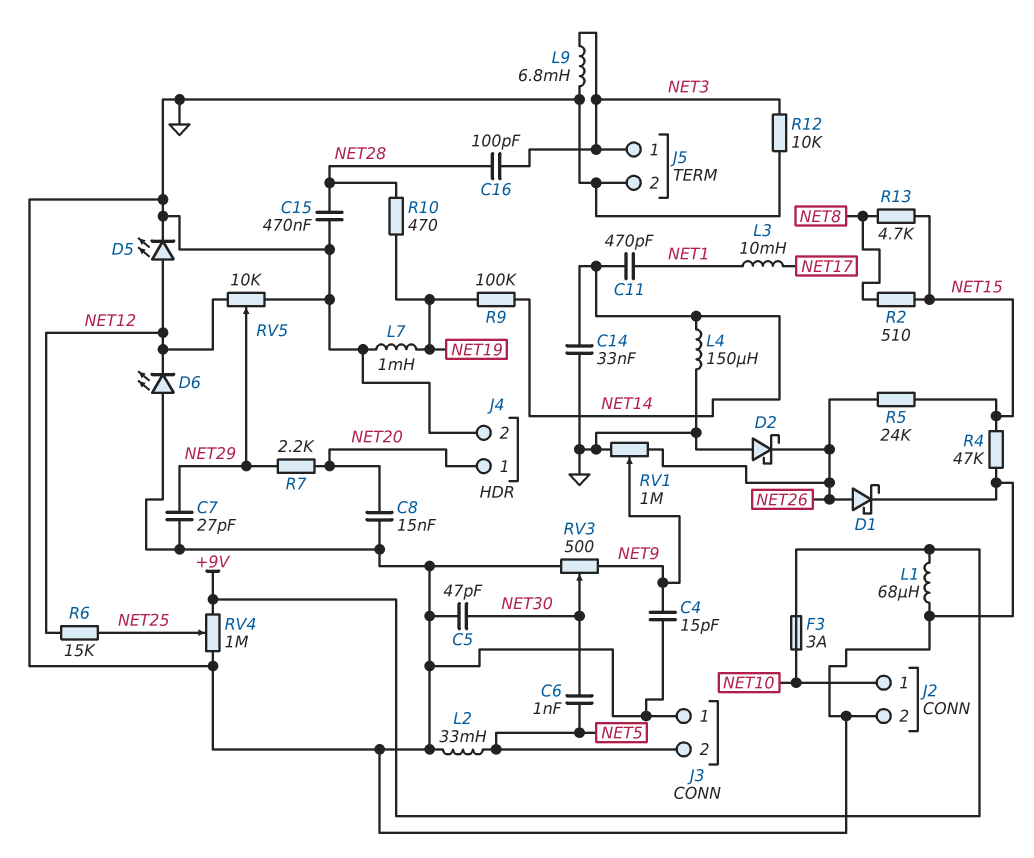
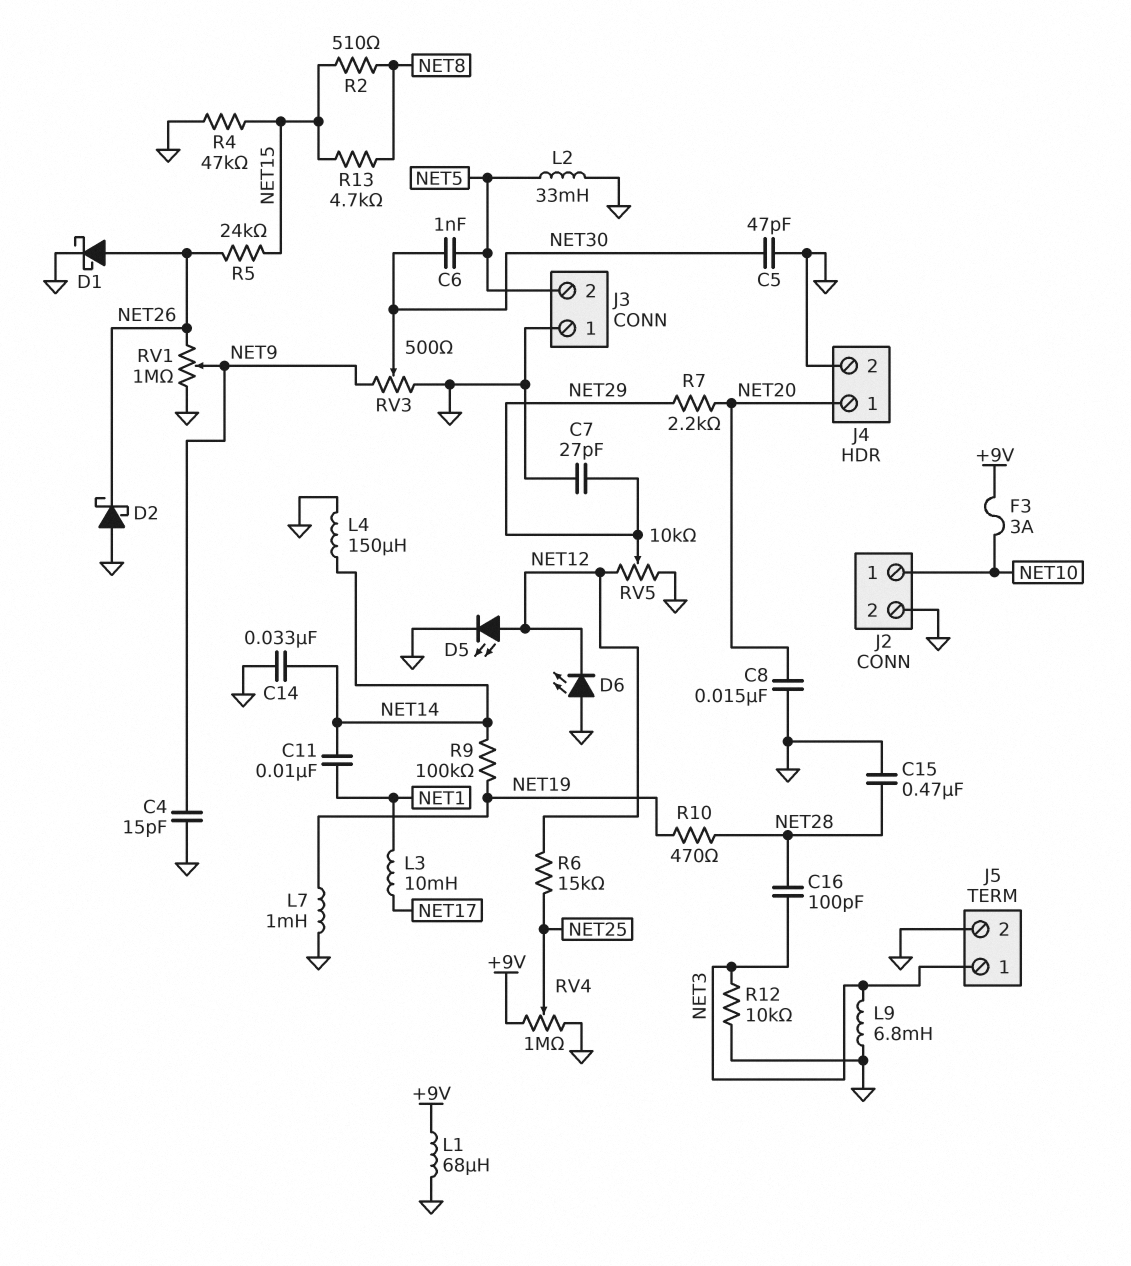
C11: 470pF (NET1, NET14) -> 10nF (NET1, NET14)

